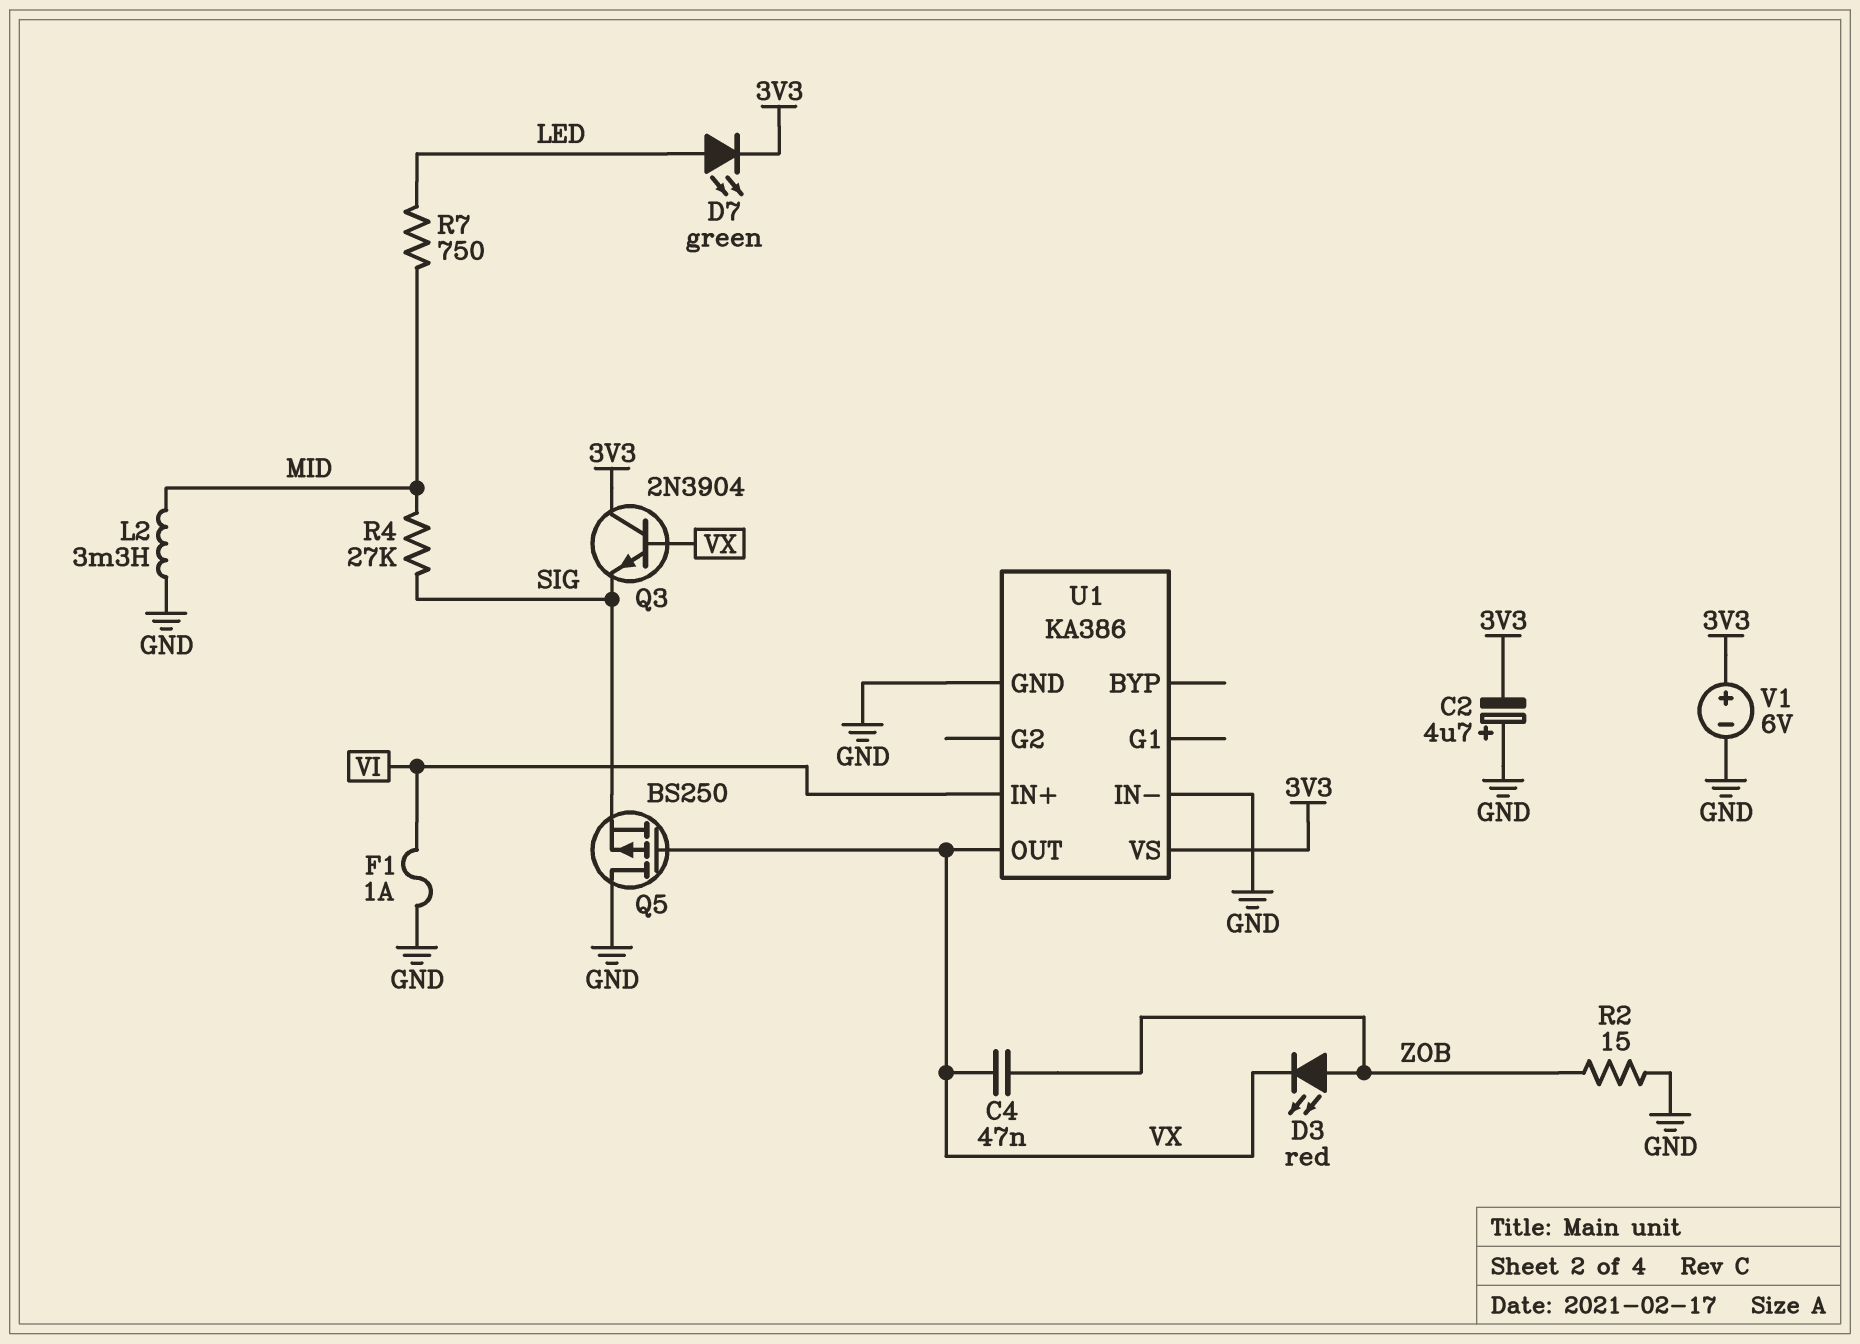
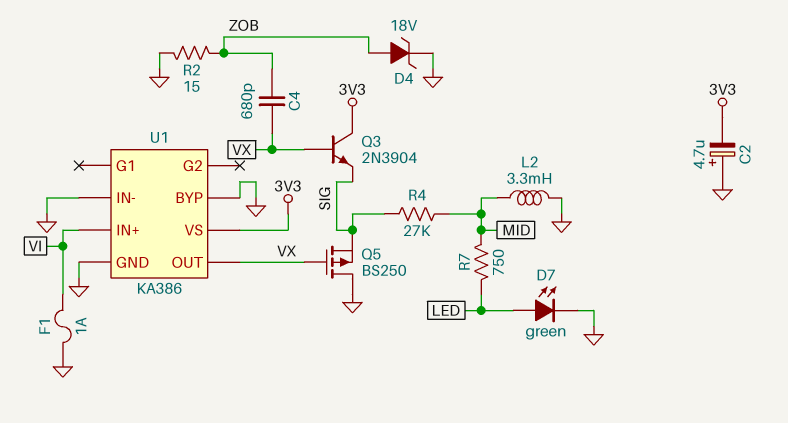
C4: 47nF (VX, ZOB) -> 680pF (VX, ZOB)
D3: LED red (A ZOB, K VX) -> none
D4: none -> zener 18V (A ZOB, K GND)
D7: LED green (A LED, K 3V3) -> LED green (A LED, K GND)
U1 pin BYP: none -> GND
V1: 6V (plus 3V3, minus GND) -> none

